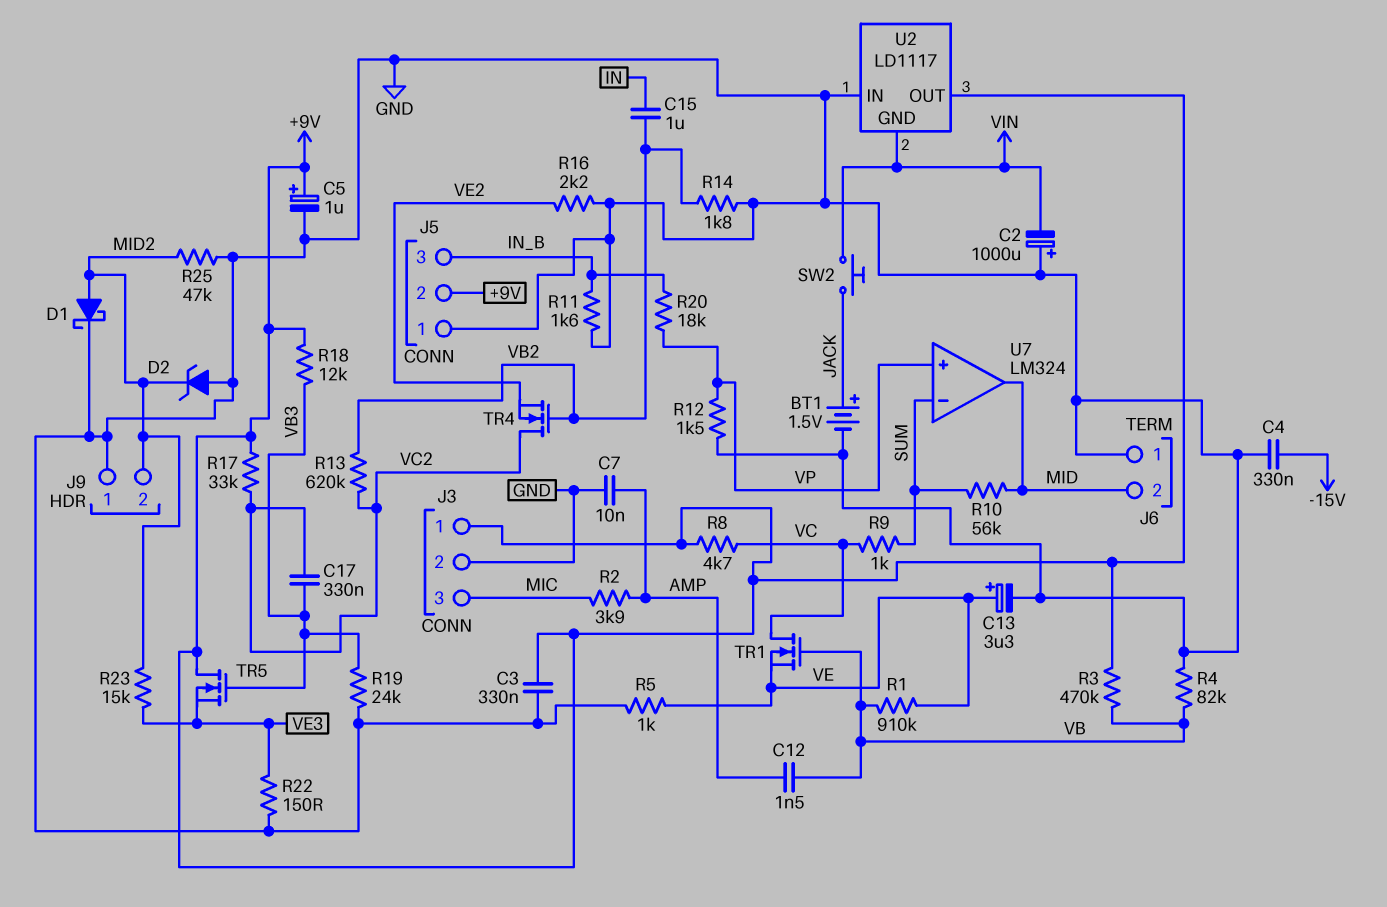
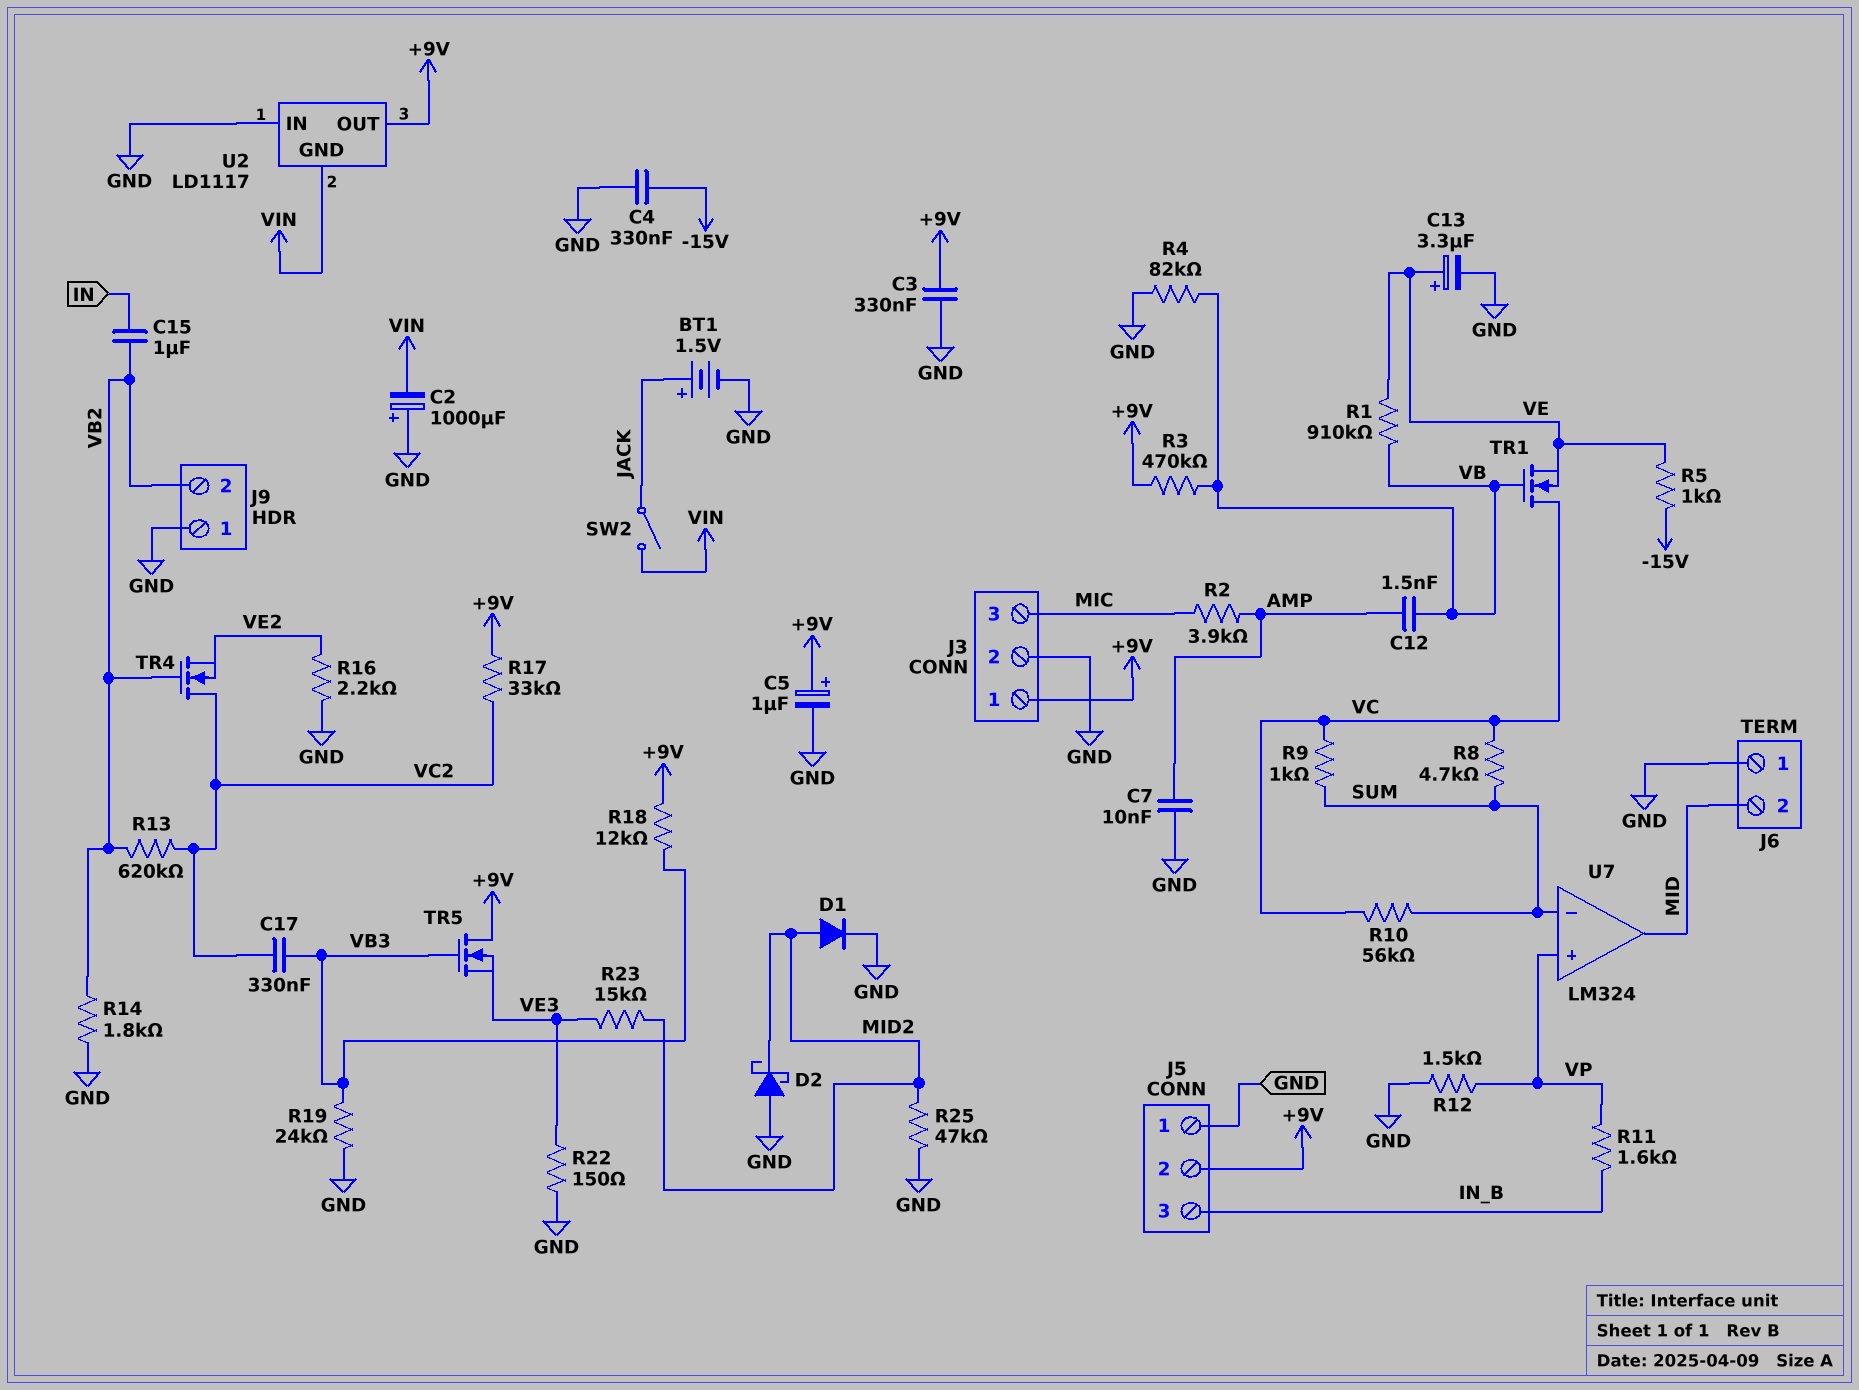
D1: schottky (A MID2, K GND) -> diode (A MID2, K GND)
D2: zener (A GND, K MID2) -> schottky (A GND, K MID2)
J9 pin 2: MID2 -> VB2
R5: 1k (GND, VE) -> 1k (-15V, VE)
R8: 4.7k (+9V, VC) -> 4.7k (SUM, VC)
R10: 56k (MID, SUM) -> 56k (SUM, VC)
R11: 1.6k (GND, IN_B) -> 1.6k (IN_B, VP)
R20: 18k (IN_B, VP) -> none
SW2: button (JACK, VIN) -> switch (JACK, VIN)

